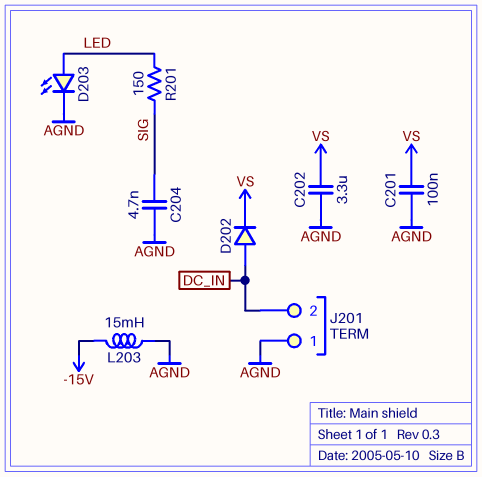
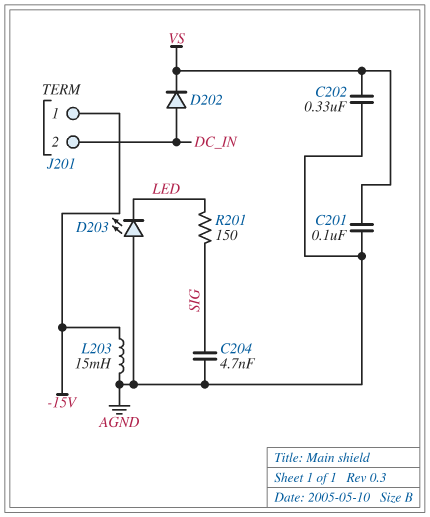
C202: 3.3uF (AGND, VS) -> 330nF (AGND, VS)
D203: LED (A LED, K AGND) -> LED (A AGND, K LED)
J201 pin 1: AGND -> -15V

